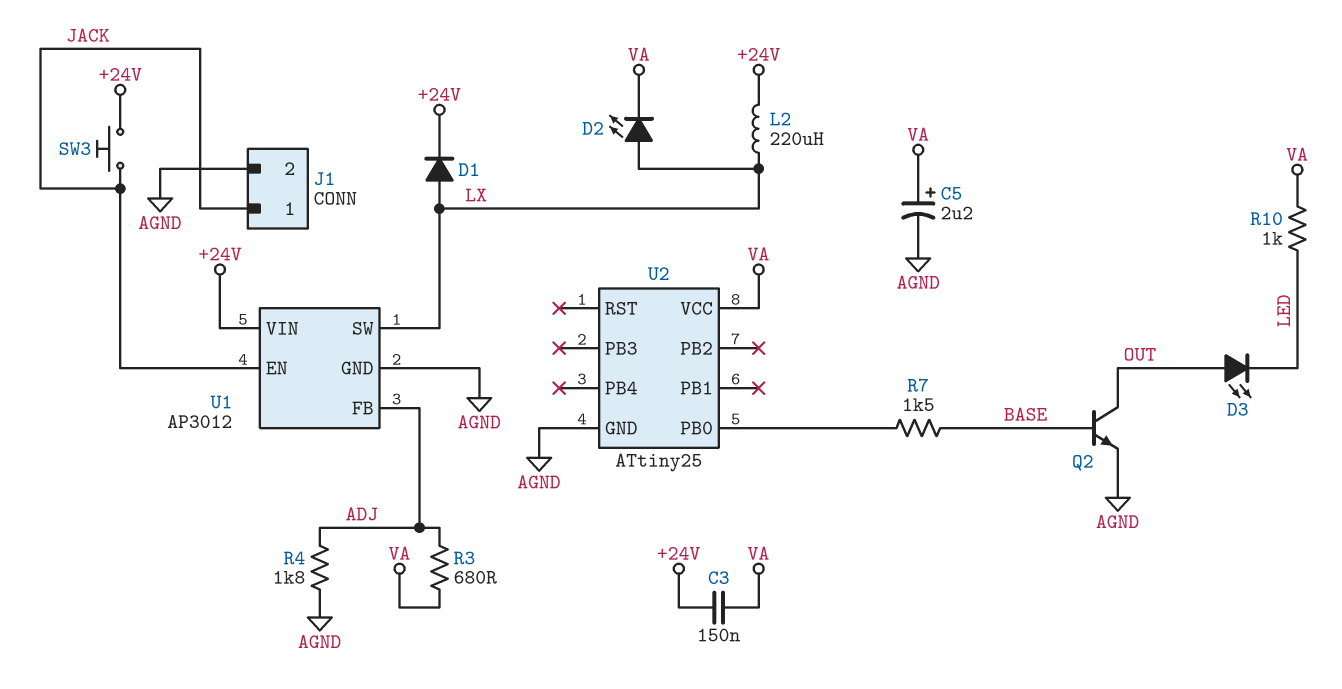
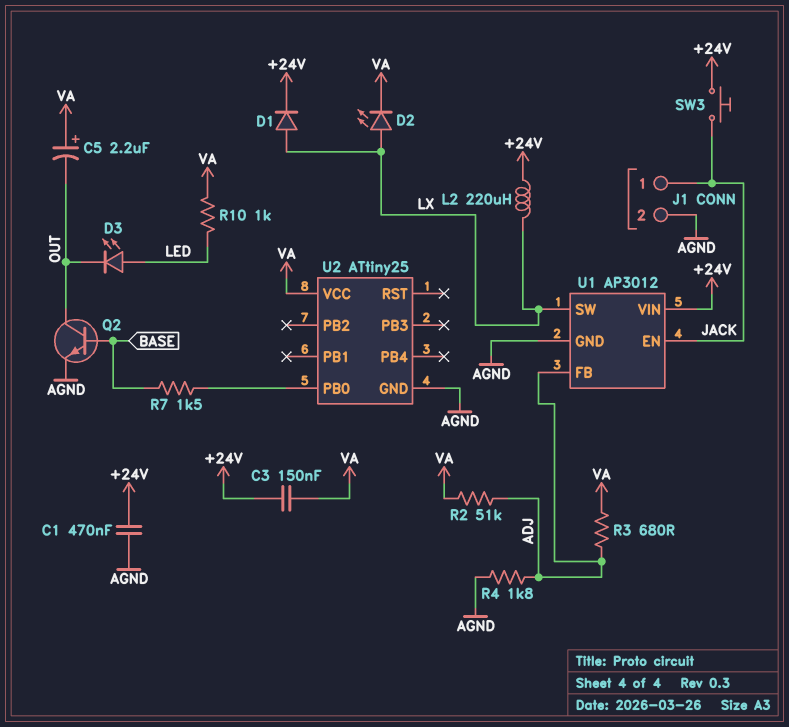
C1: none -> 470nF (+24V, AGND)
C5: 2.2uF (plus VA, minus AGND) -> 2.2uF (plus VA, minus OUT)
D3: LED (A OUT, K LED) -> LED (A LED, K OUT)
R2: none -> 51k (ADJ, VA)

